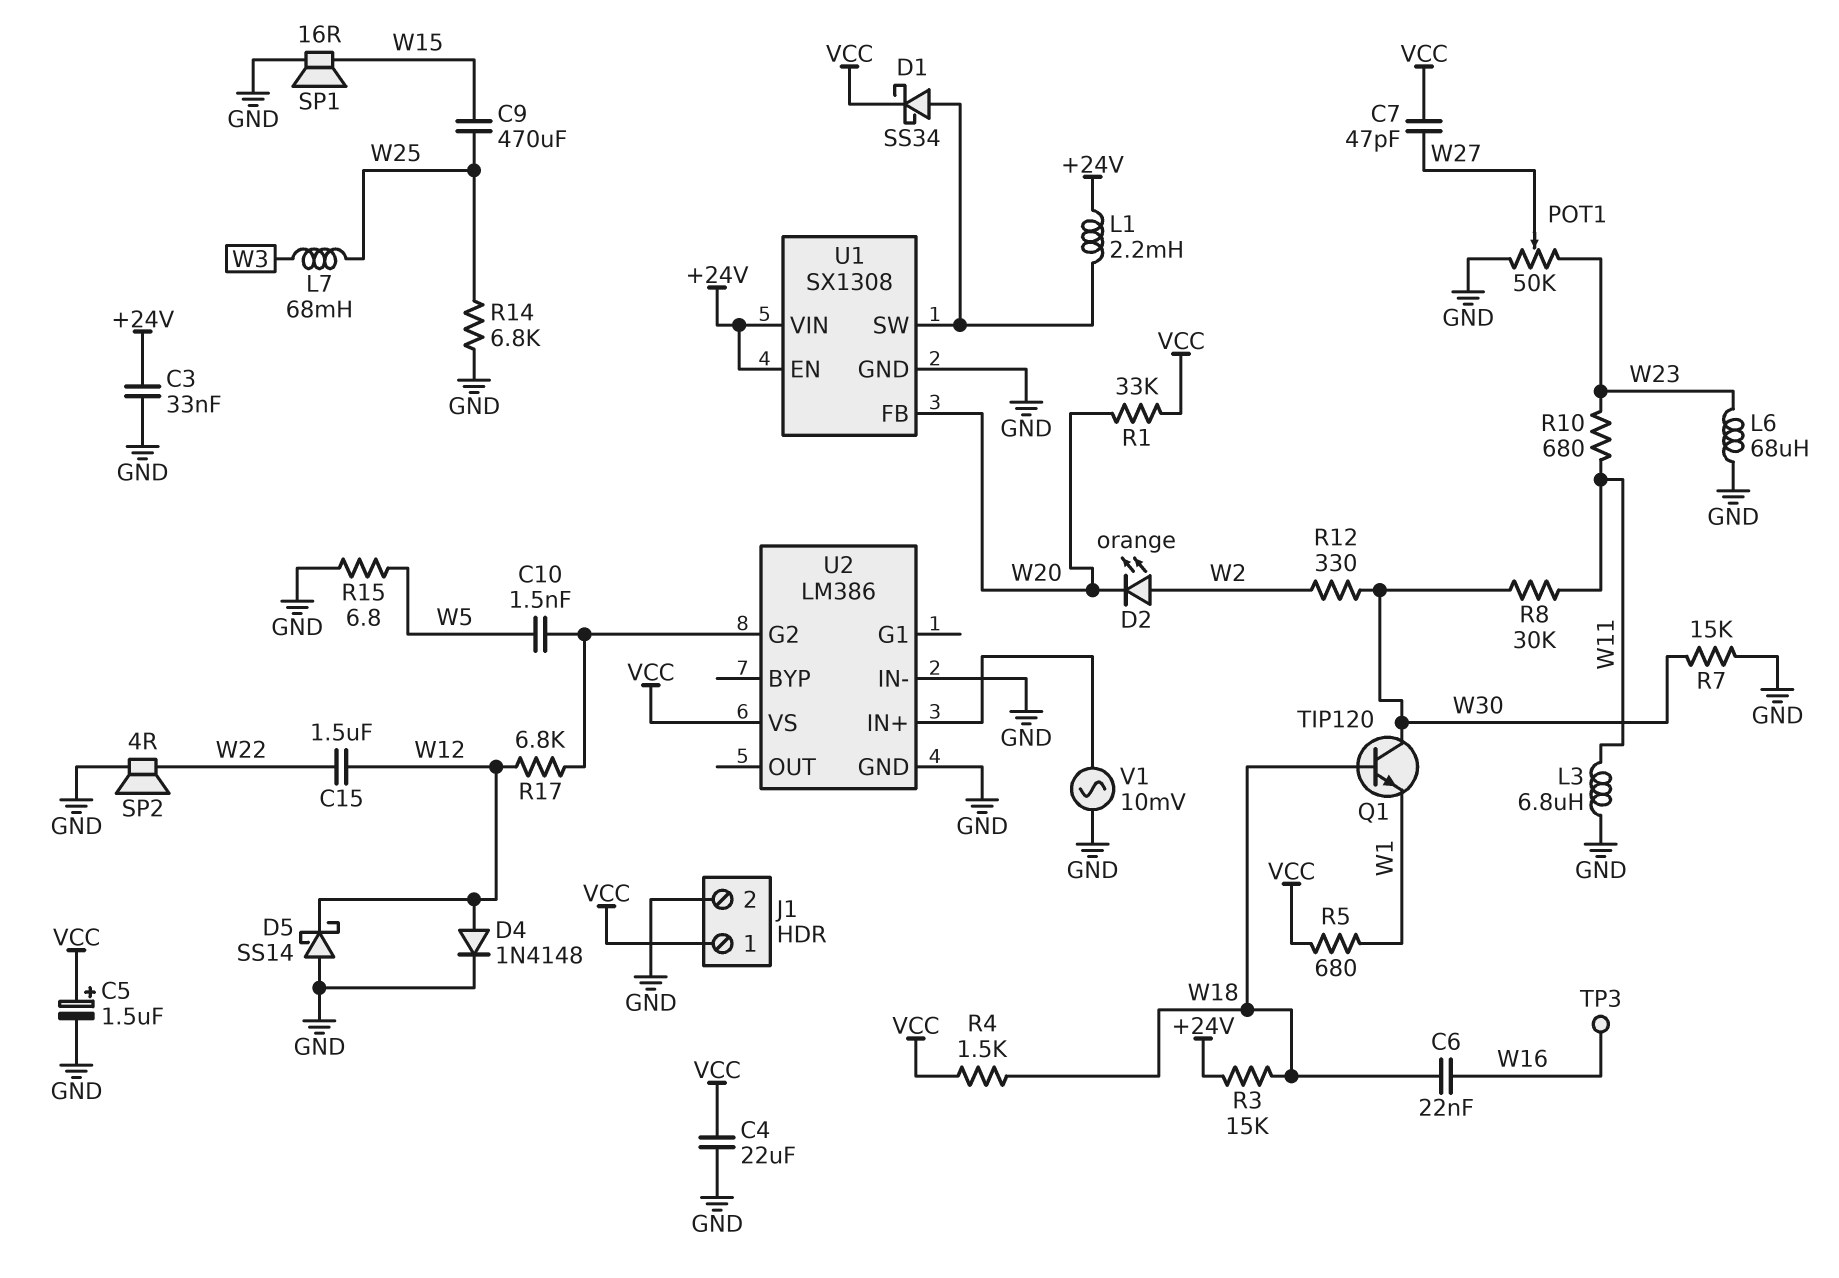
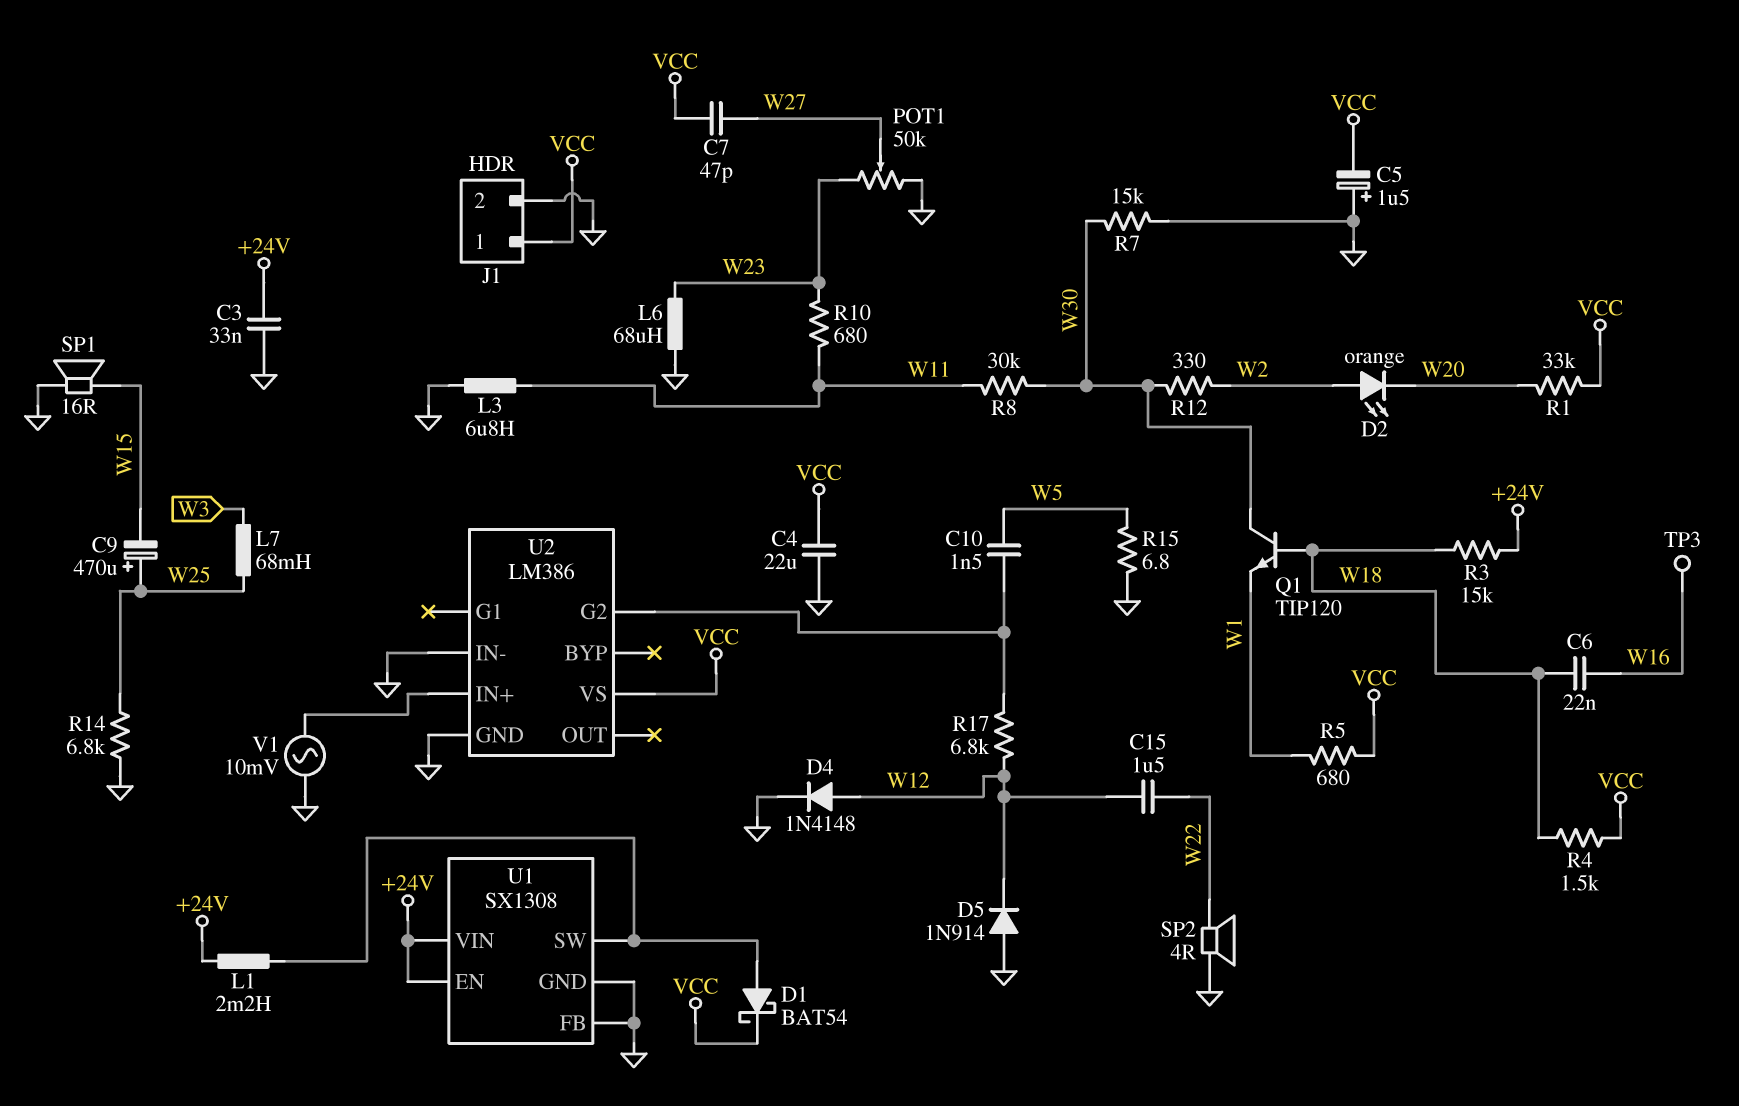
C5: 1.5uF (plus VCC, minus GND) -> 1.5uF (plus GND, minus VCC)
C9: 470uF (W15, W25) -> 470uF (plus W25, minus W15)
D1: schottky SS34 (A U1/SW, K VCC) -> schottky BAT54 (A U1/SW, K VCC)
D5: schottky SS14 (A GND, K W12) -> diode 1N914 (A GND, K W12)
U1 pin FB: W20 -> GND

